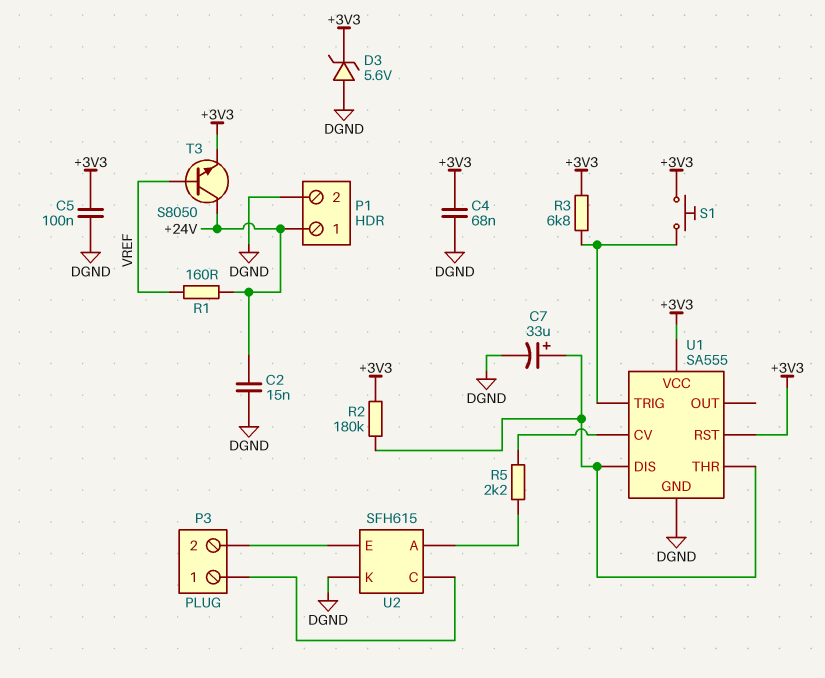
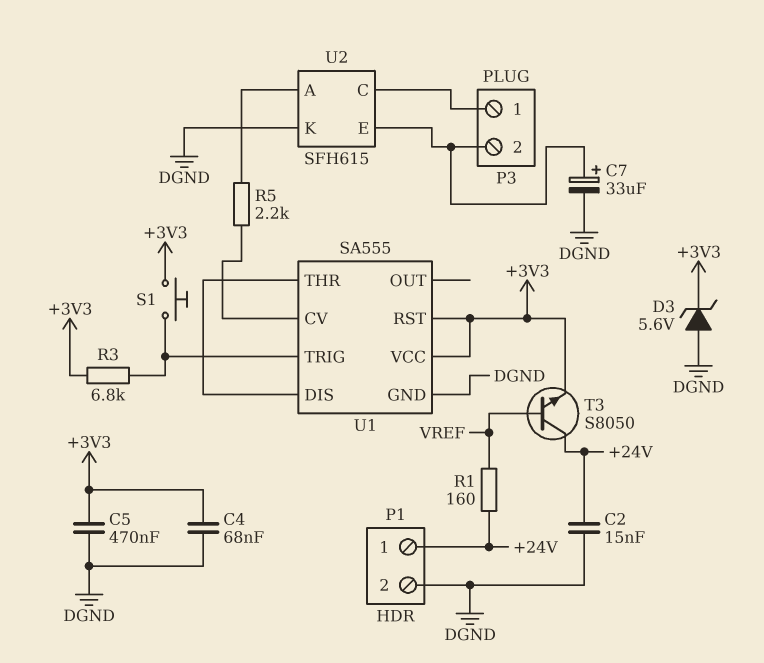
C5: 100nF (+3V3, DGND) -> 470nF (+3V3, DGND)
C7: 33uF (plus U1/DIS, minus DGND) -> 33uF (plus P3/2, minus DGND)
R2: 180k (+3V3, U1/DIS) -> none

